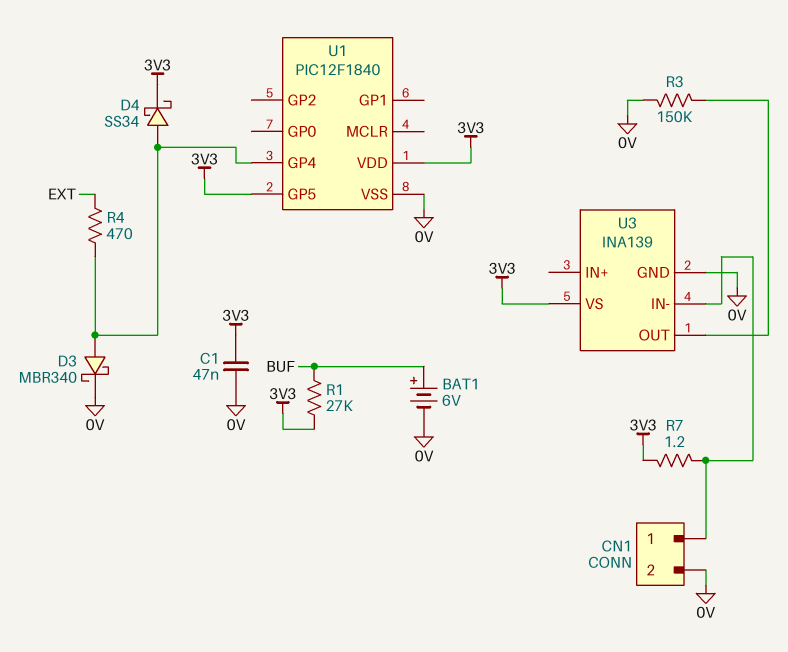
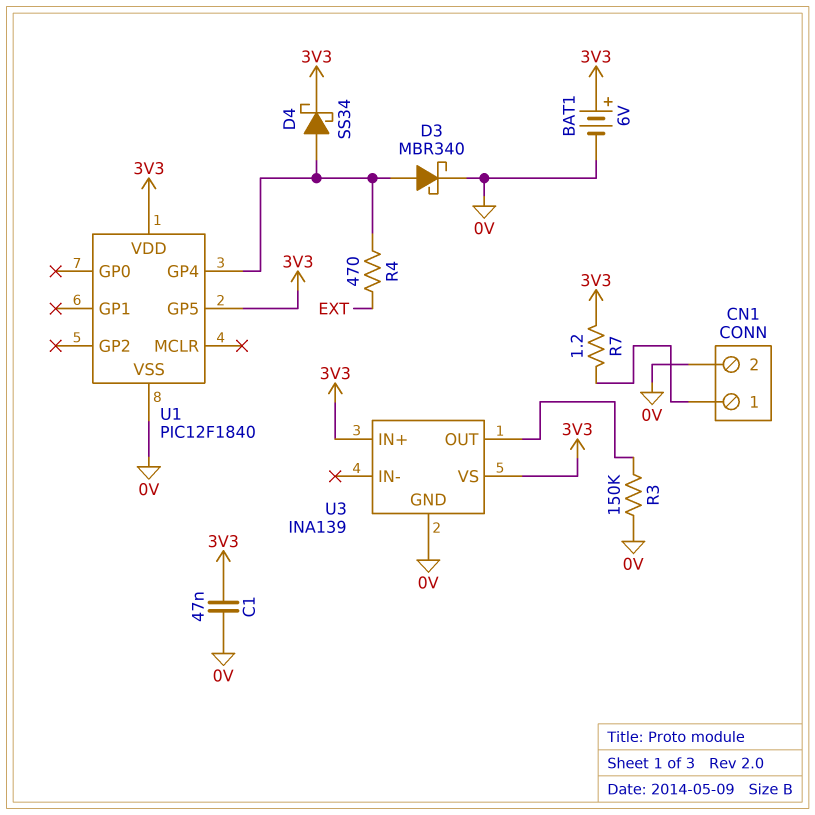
BAT1: 6V (plus BUF, minus 0V) -> 6V (plus 3V3, minus 0V)
R1: 27k (3V3, BUF) -> none
U3 pin IN+: none -> 3V3
U3 pin IN-: CN1/1 -> none

